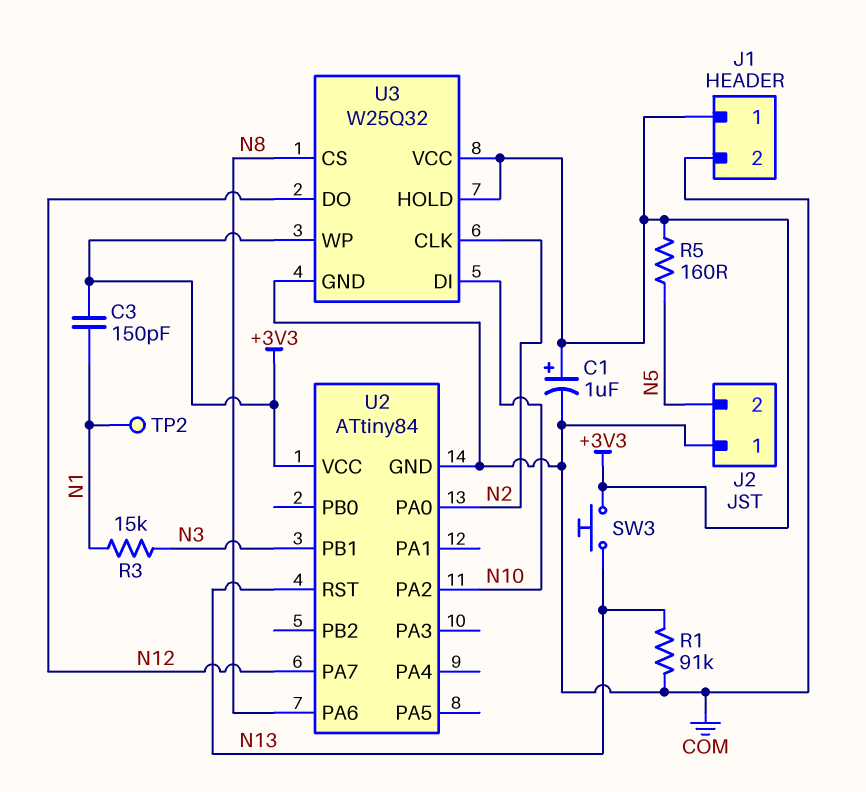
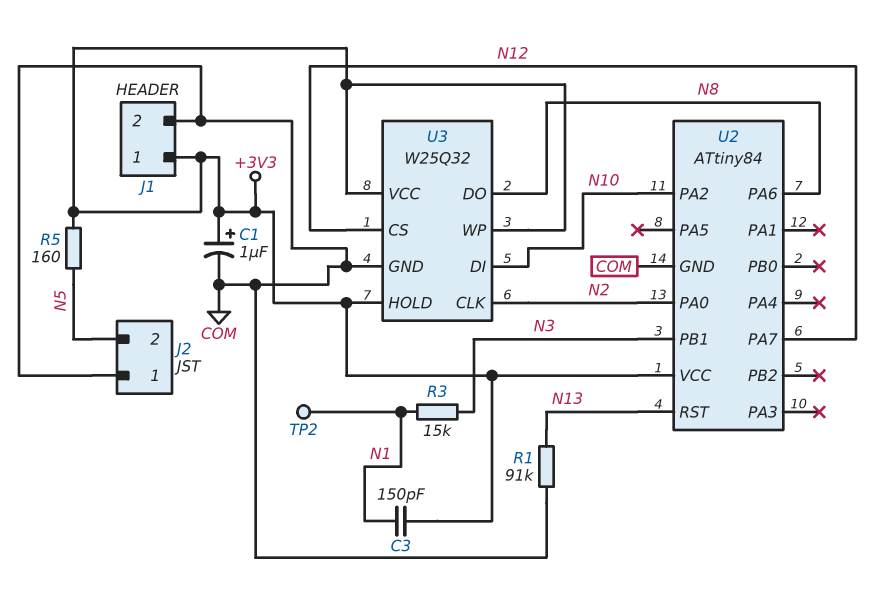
SW3: button (+3V3, N13) -> none
U3 pin CS: N8 -> N12
U3 pin DO: N12 -> N8

